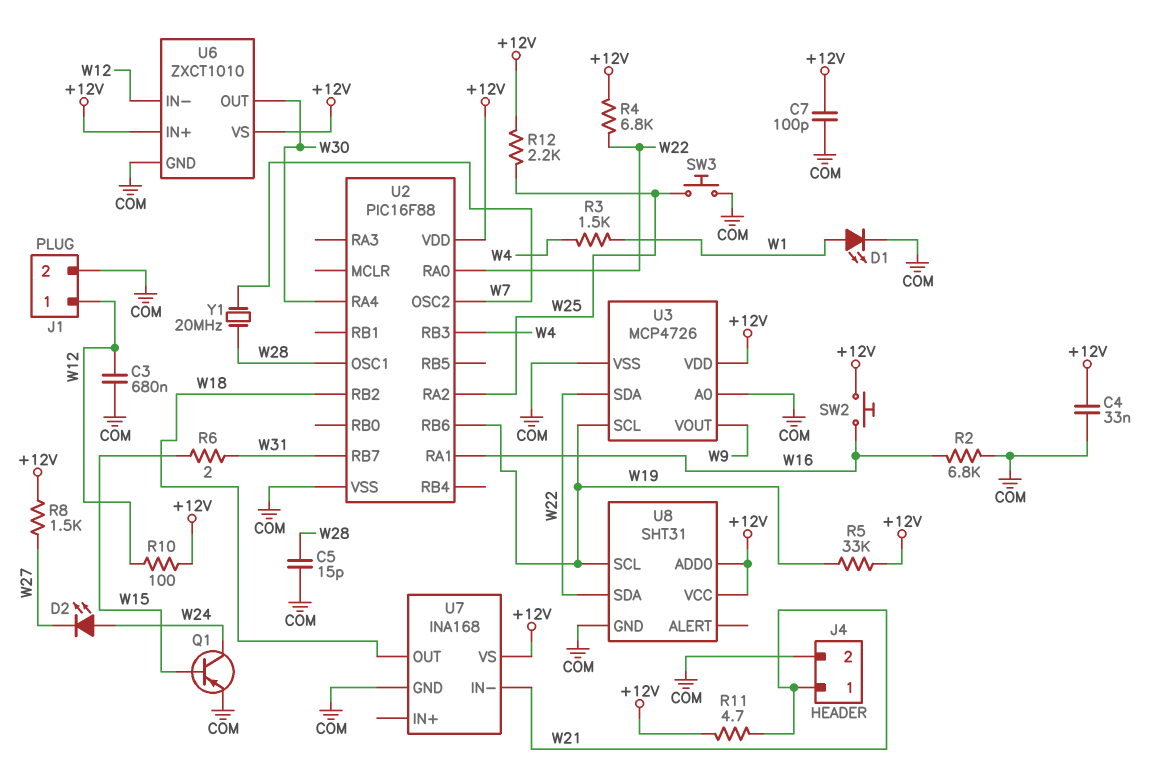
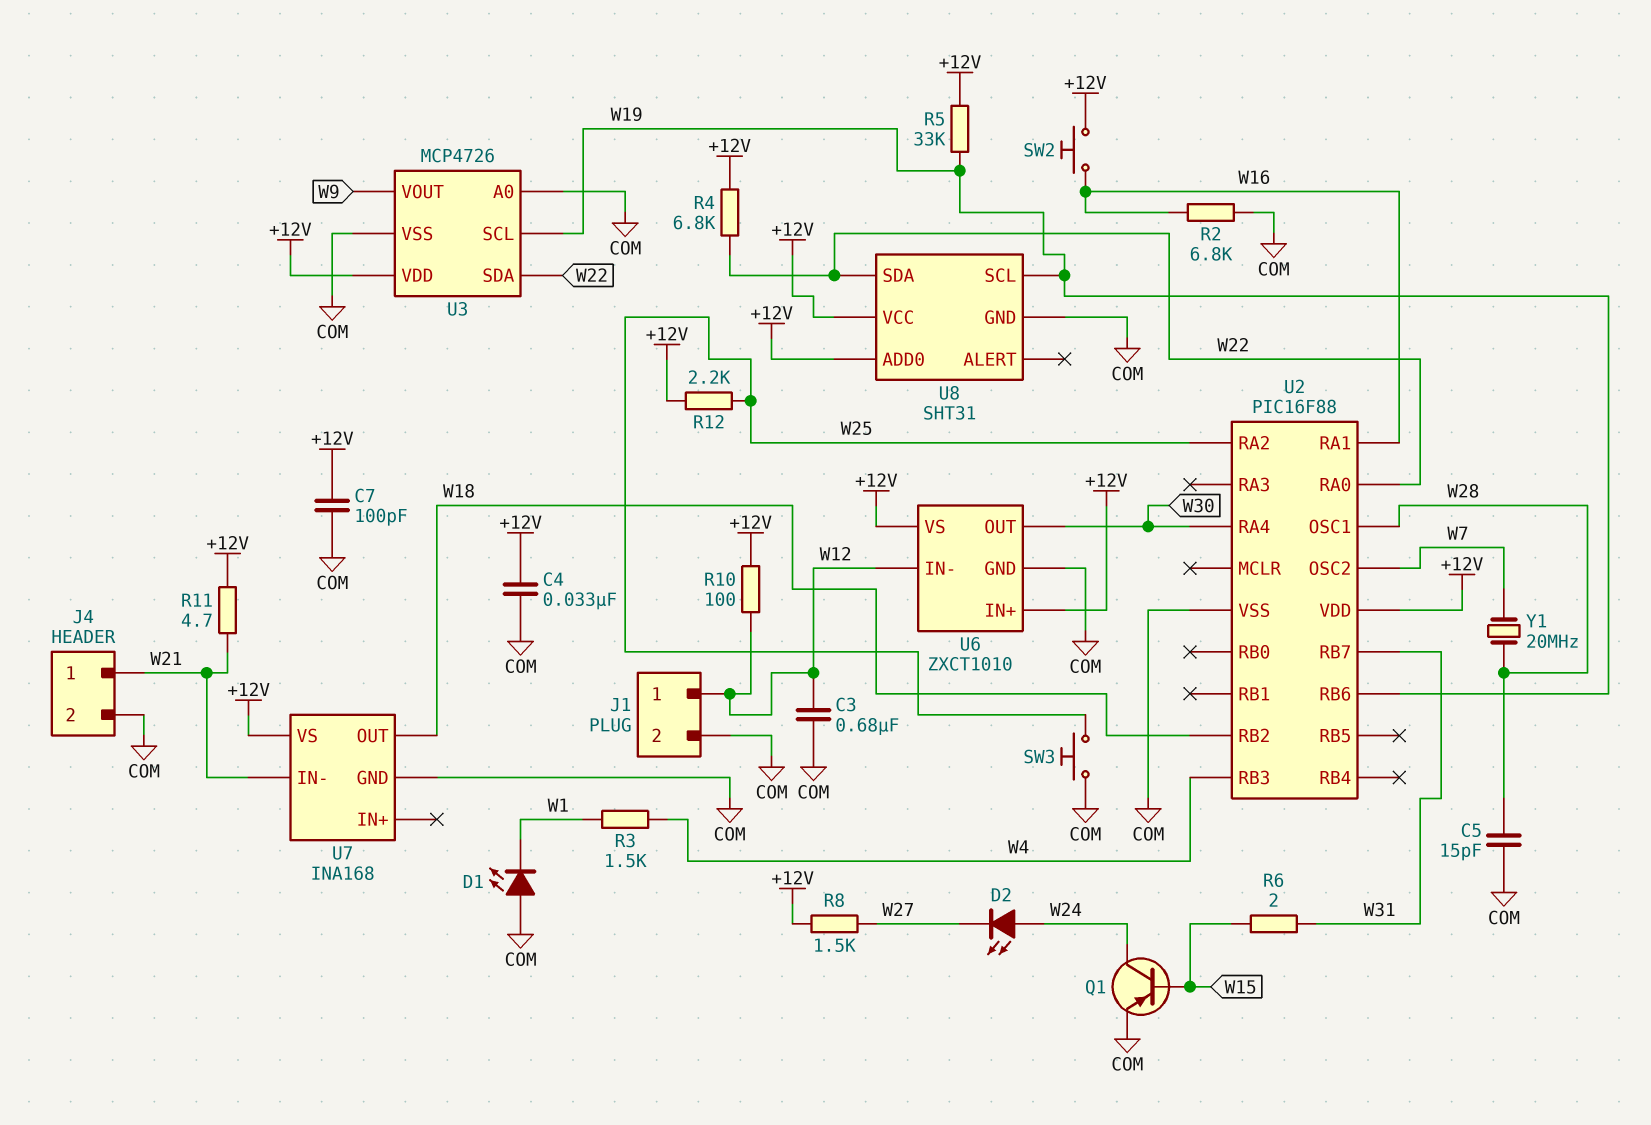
D1: LED (A W1, K COM) -> LED (A COM, K W1)

